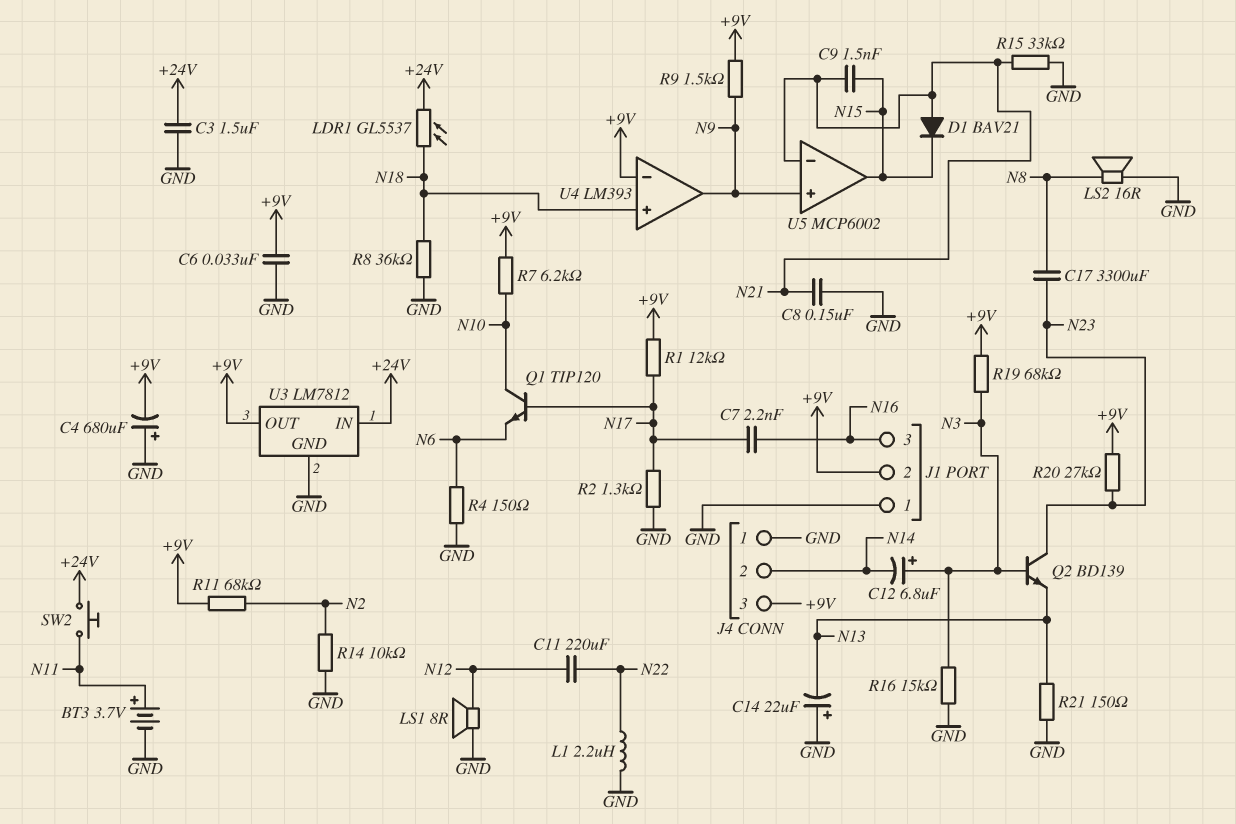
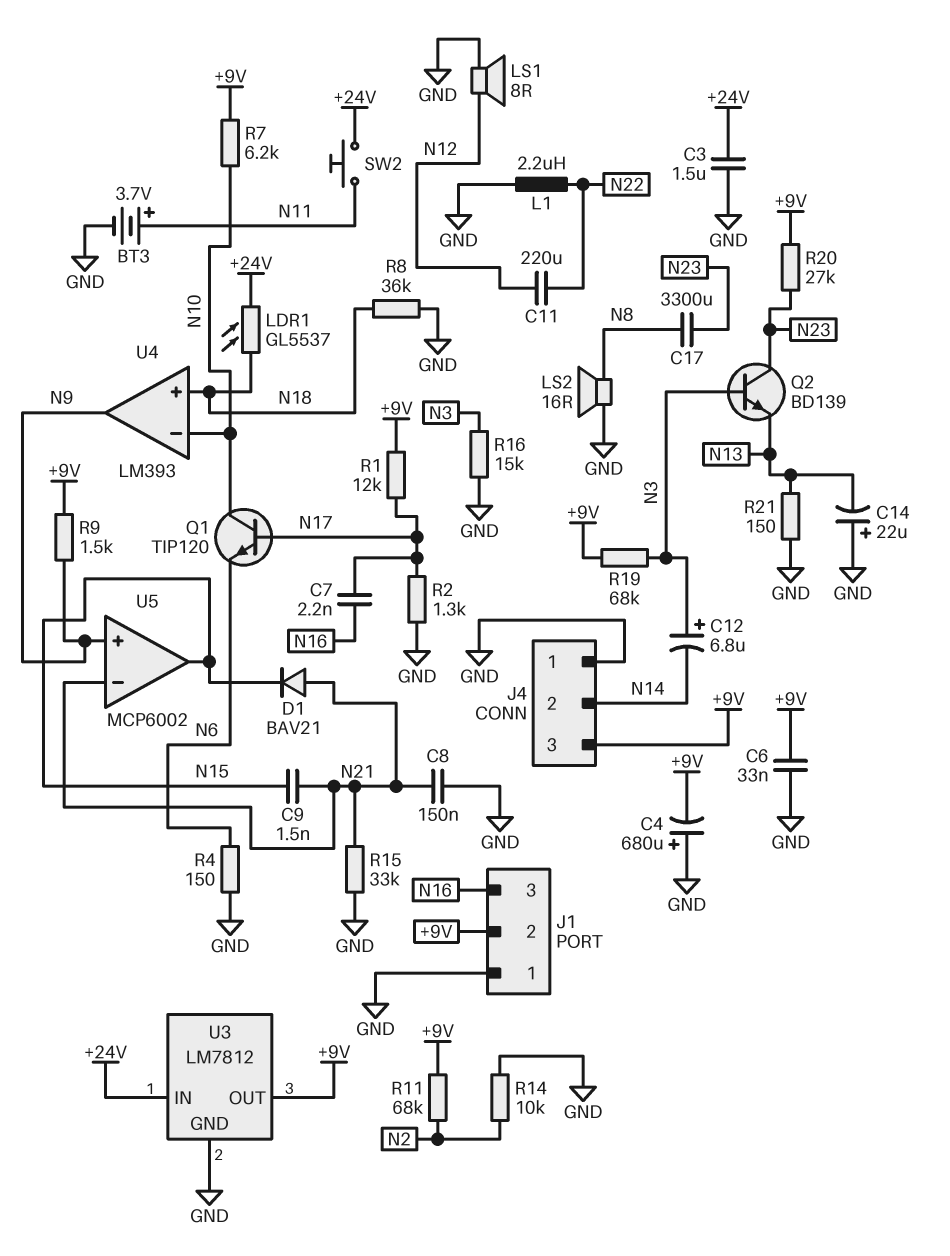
U4 pin in-: +9V -> N10

